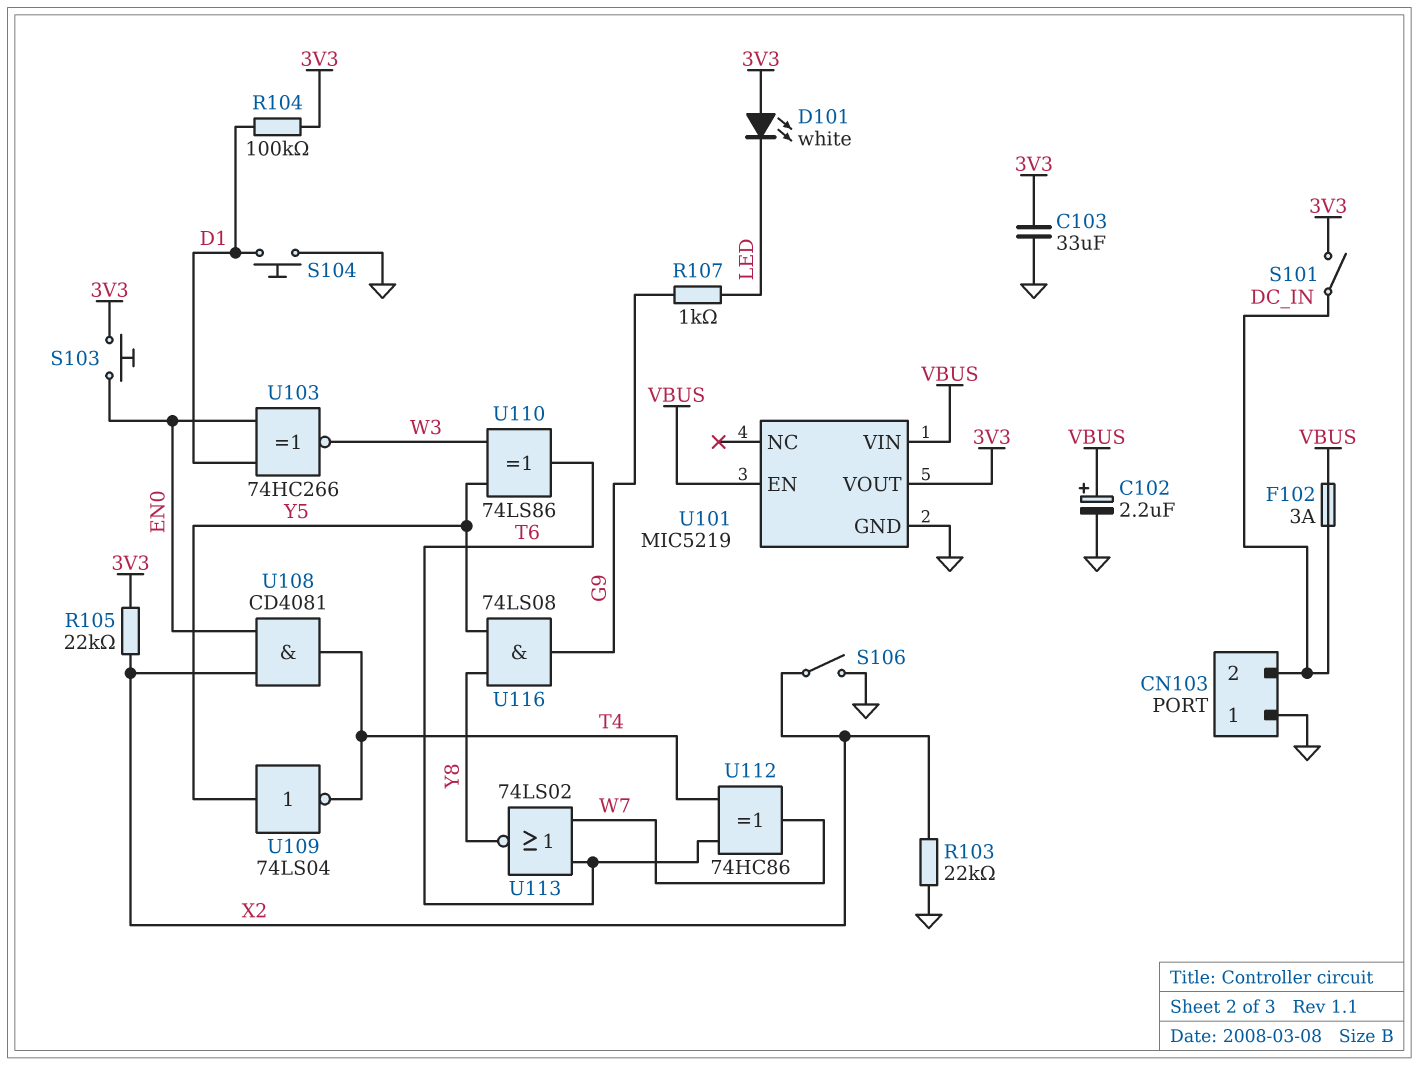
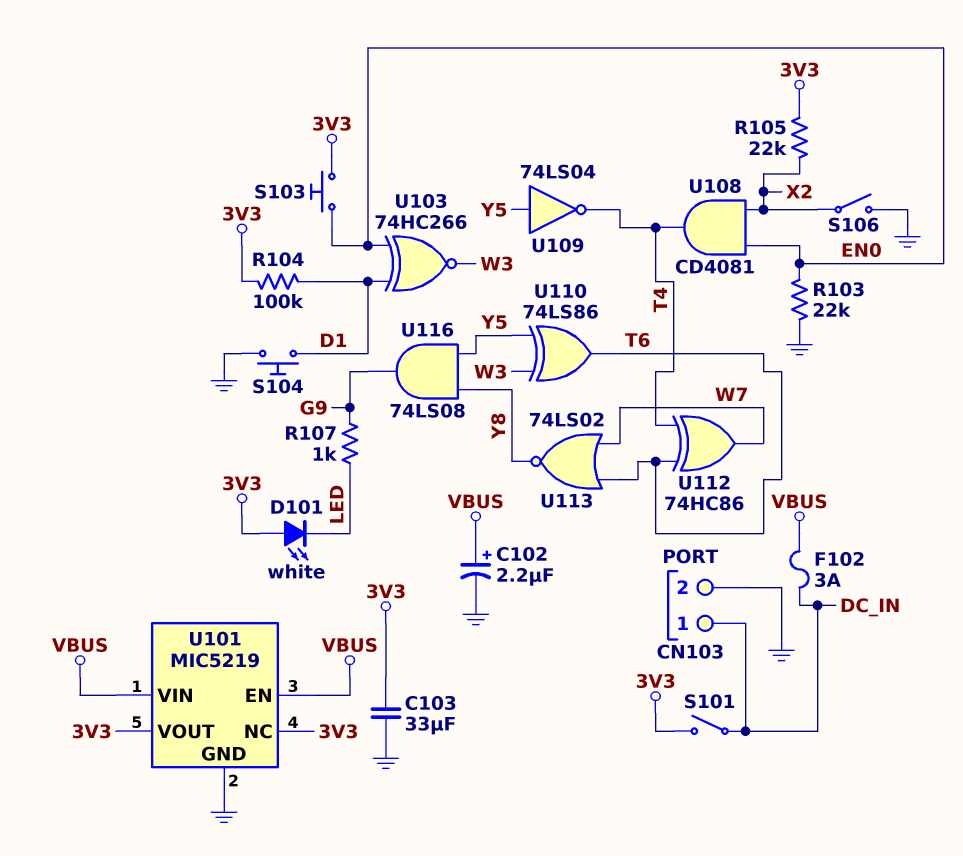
CN103 pin 1: GND -> DC_IN
CN103 pin 2: DC_IN -> GND
R103: 22k (GND, X2) -> 22k (EN0, GND)
U101 pin NC: none -> 3V3

